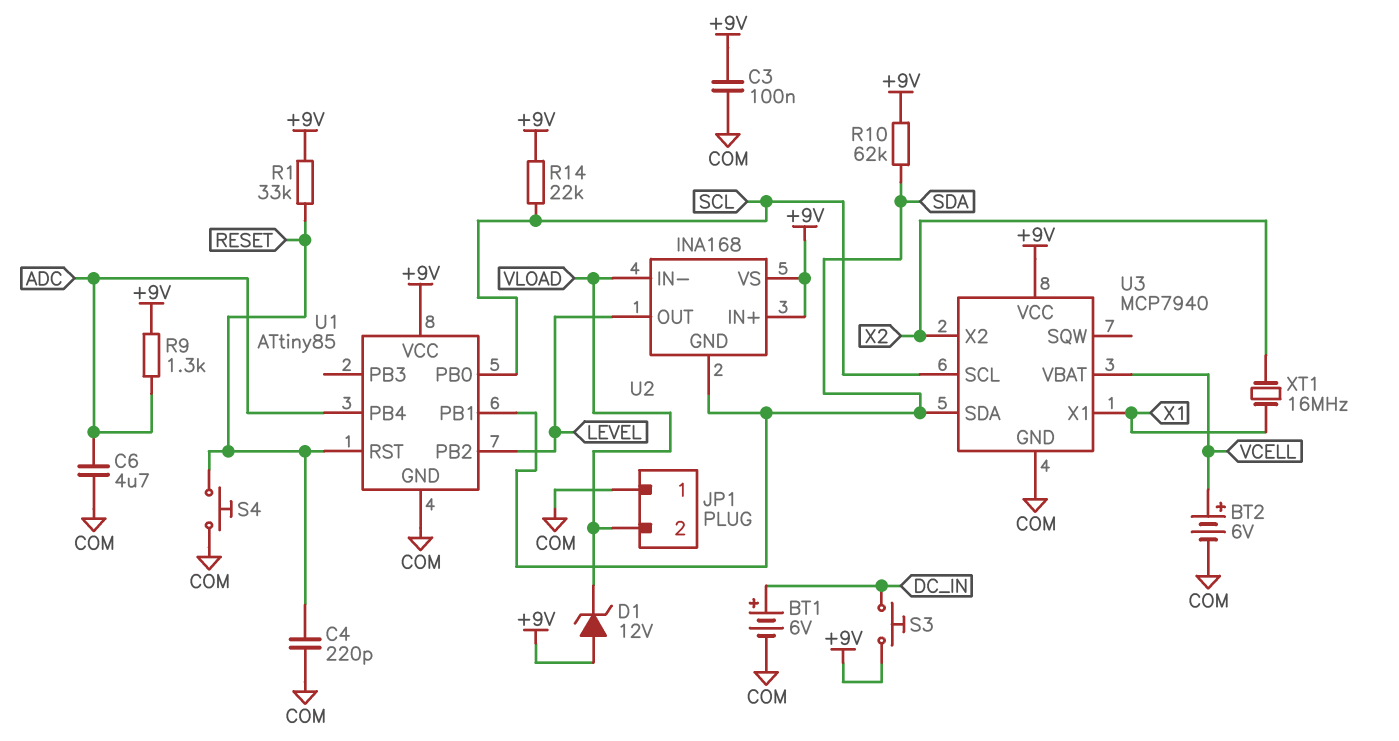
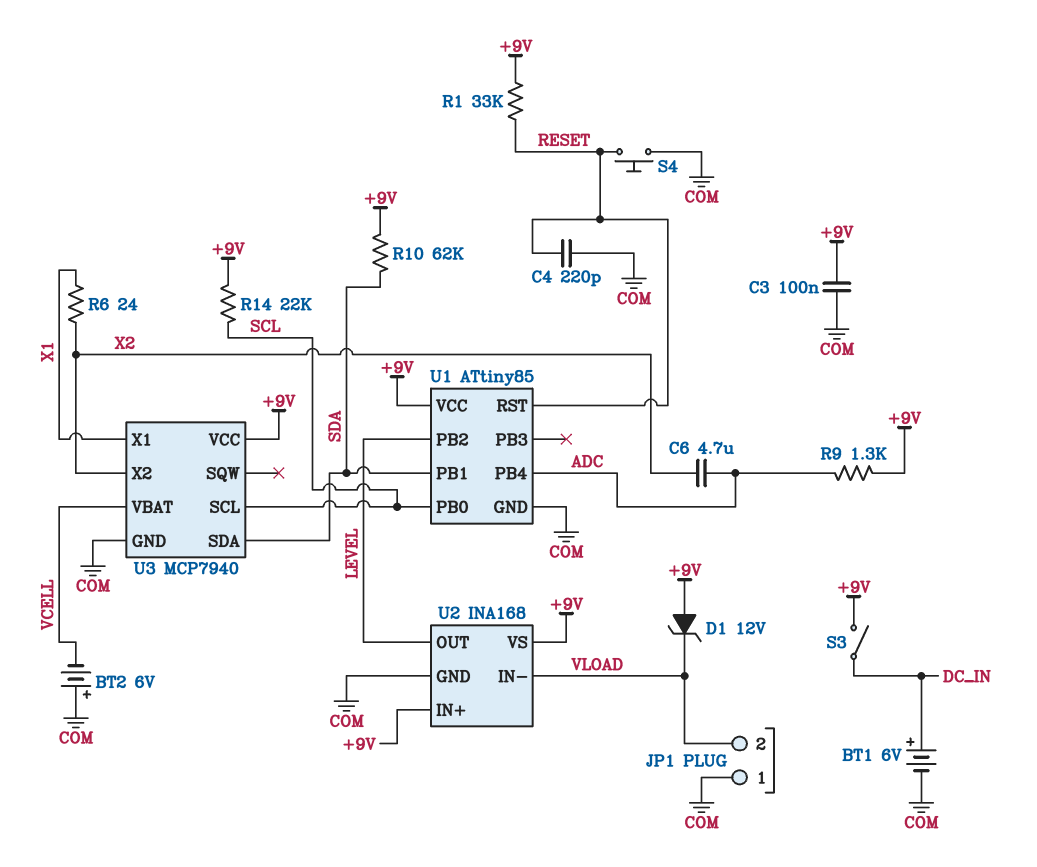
BT2: 6V (plus VCELL, minus COM) -> 6V (plus COM, minus VCELL)
C6: 4.7uF (ADC, COM) -> 4.7uF (ADC, X2)
R6: none -> 24 (X1, X2)
S3: button (+9V, DC_IN) -> switch (+9V, DC_IN)
U2 pin GND: SDA -> COM
XT1: 16MHz (X1, X2) -> none

